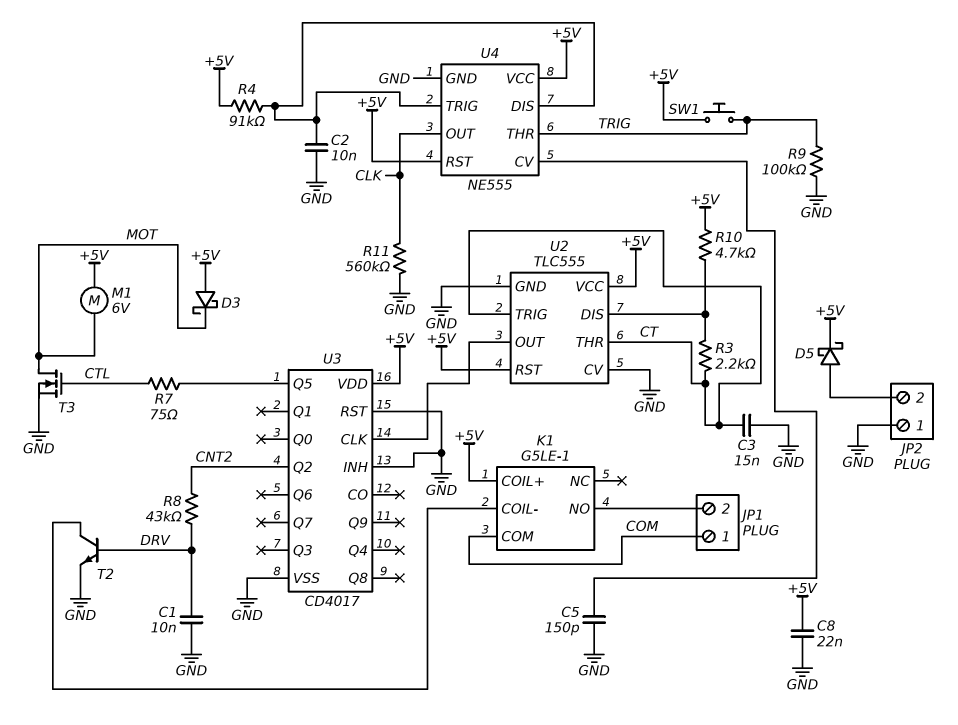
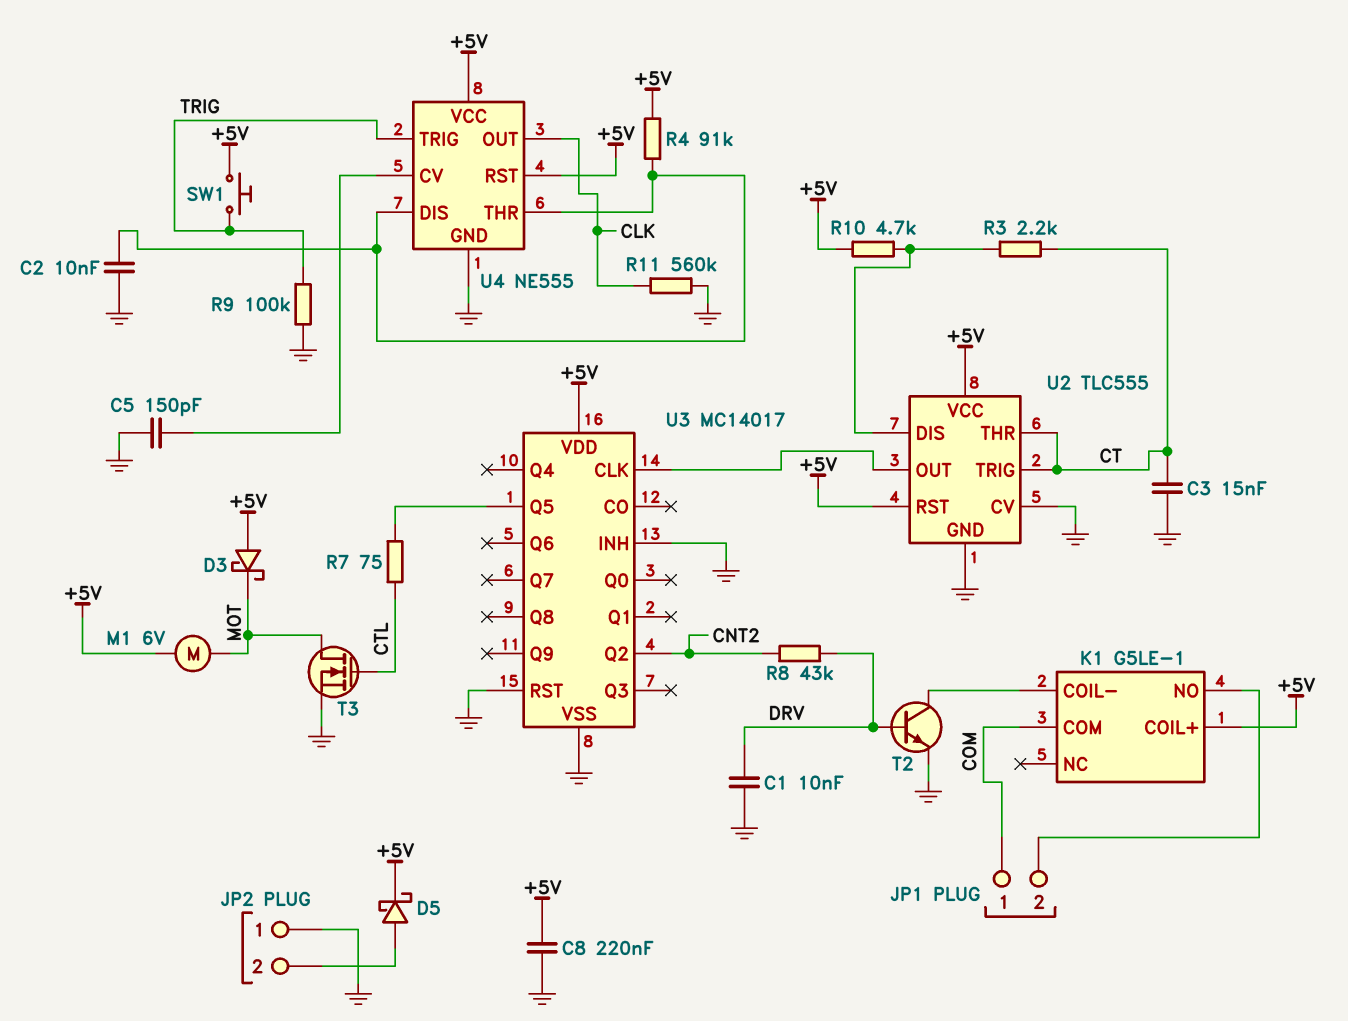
C8: 22nF (+5V, GND) -> 220nF (+5V, GND)
U3: CD4017 -> MC14017
U4 pin THR: TRIG -> U4/DIS
U4 pin TRIG: U4/DIS -> TRIG

